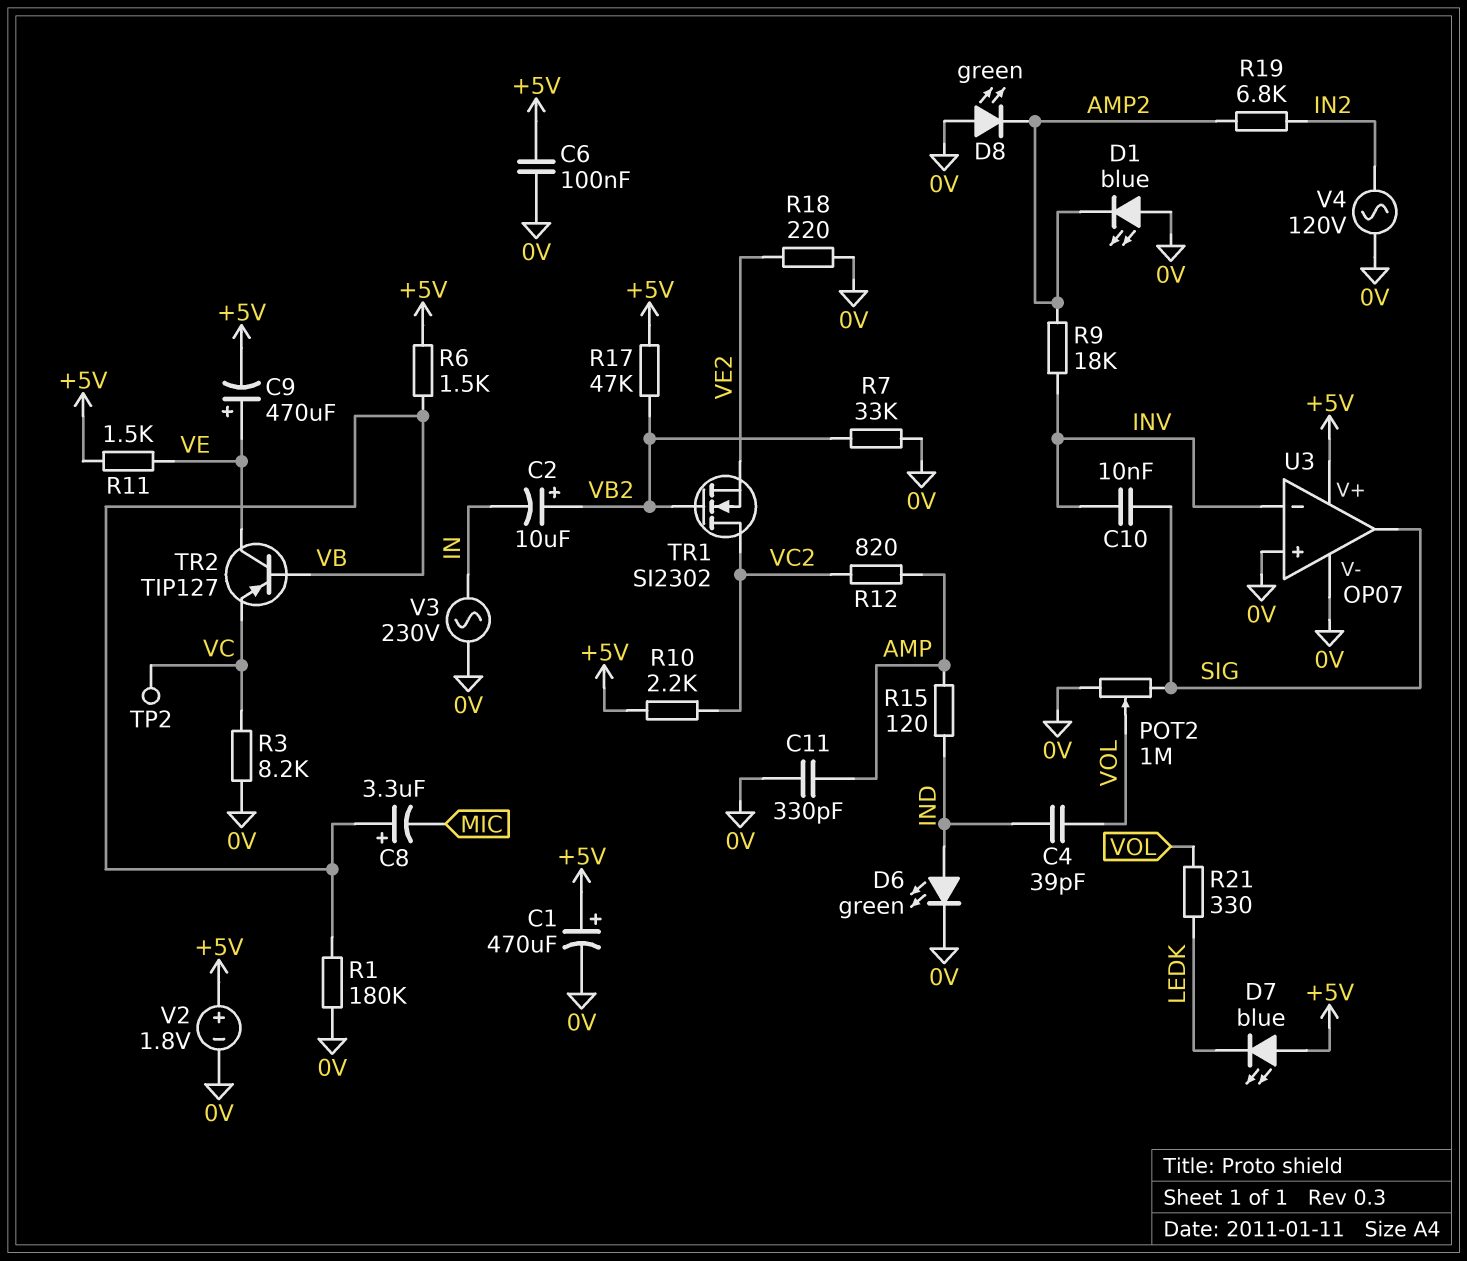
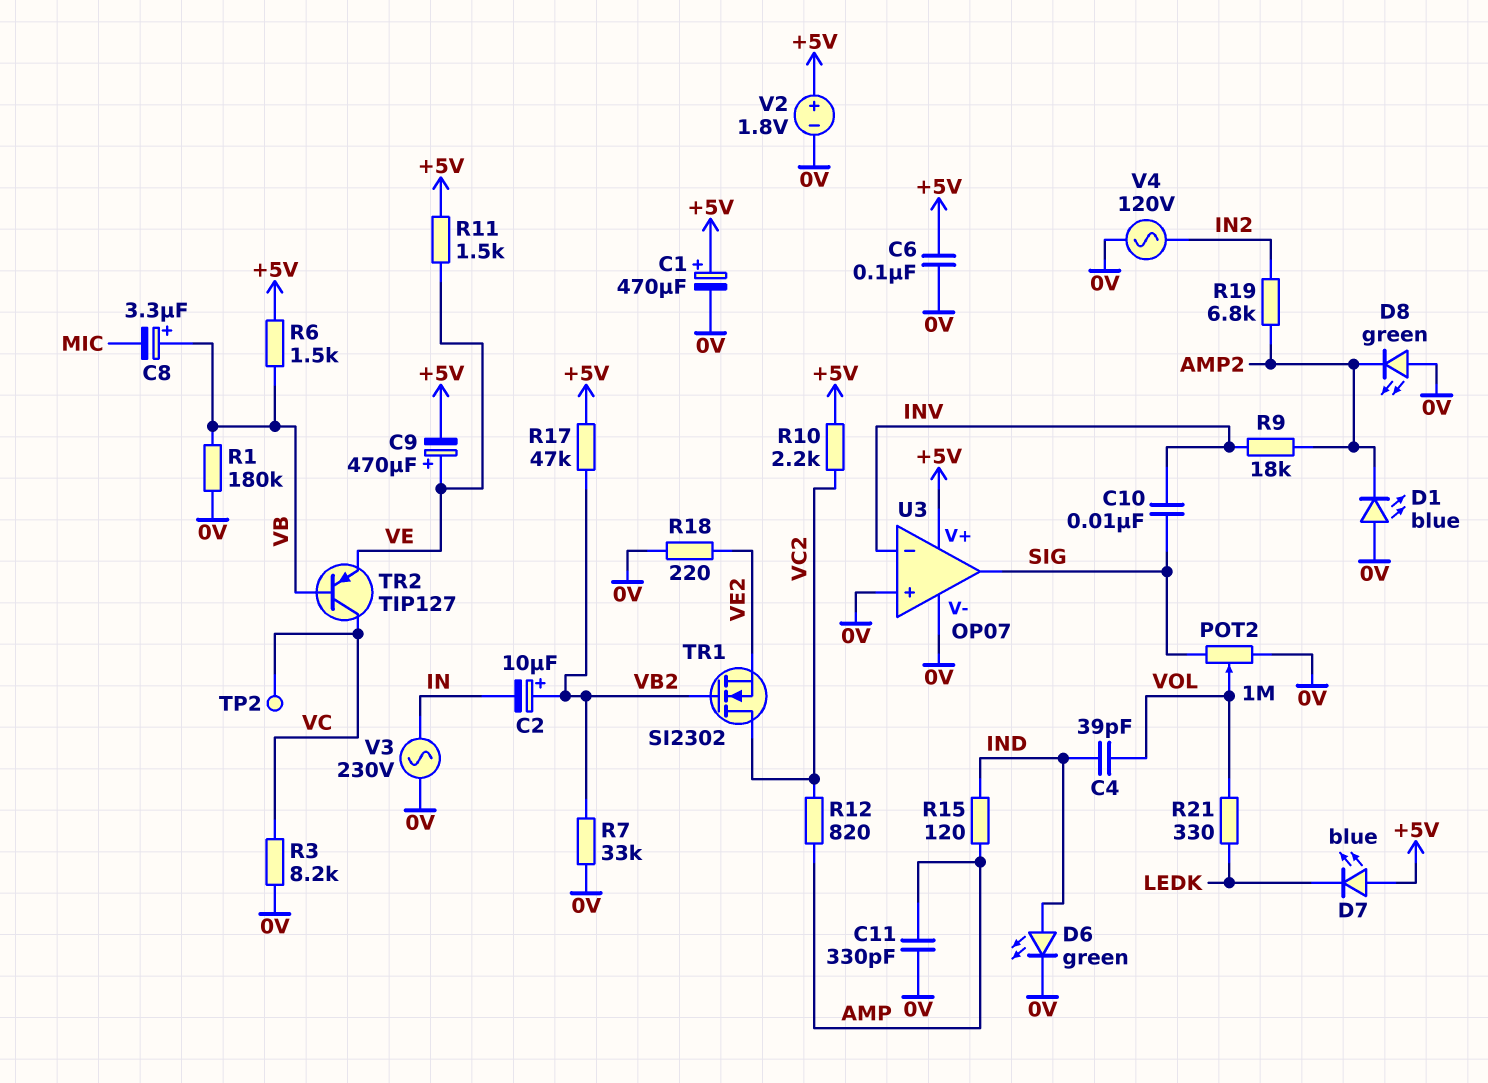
TR2: PNP TIP127 (B VB, C VE, E VC) -> PNP TIP127 (B VB, C VC, E VE)

